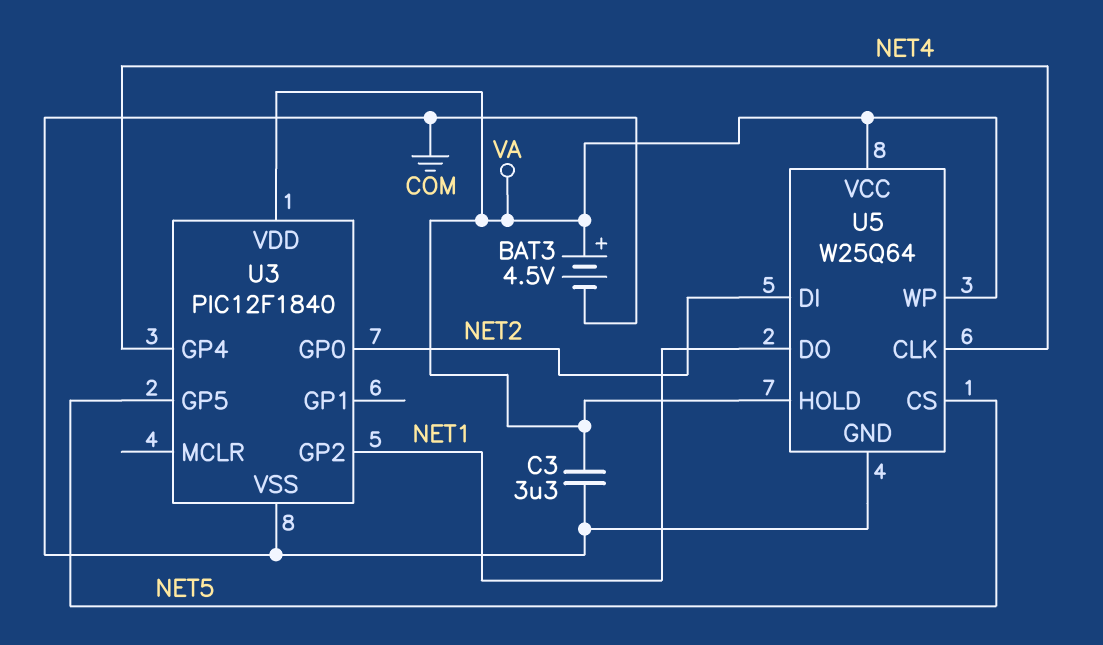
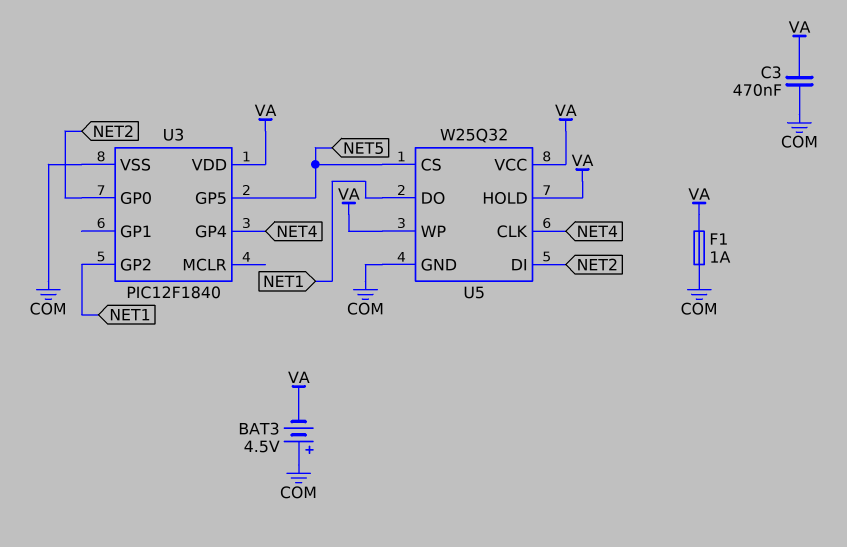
BAT3: 4.5V (plus VA, minus COM) -> 4.5V (plus COM, minus VA)
C3: 3.3uF (COM, VA) -> 470nF (COM, VA)
F1: none -> 1A (COM, VA)
U5: W25Q64 -> W25Q32

